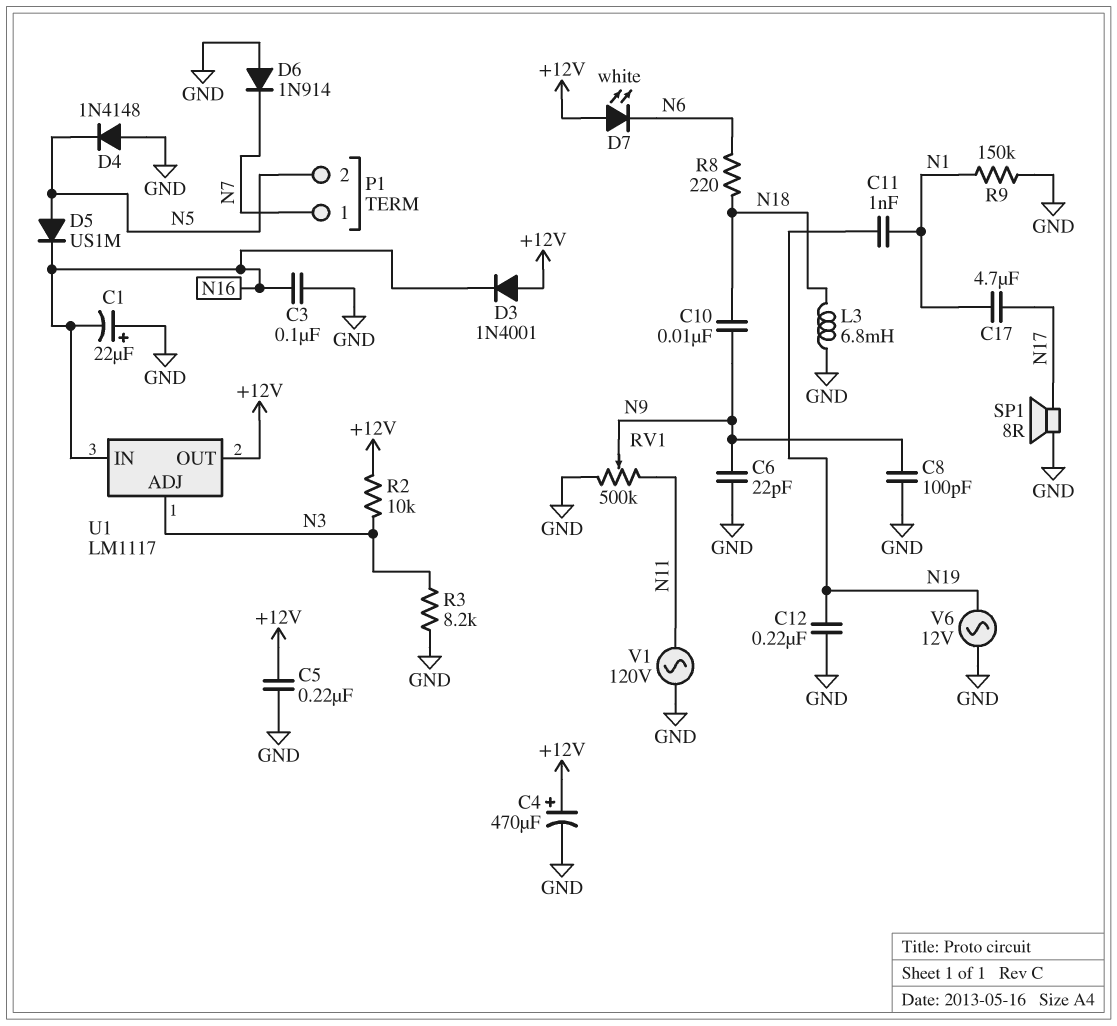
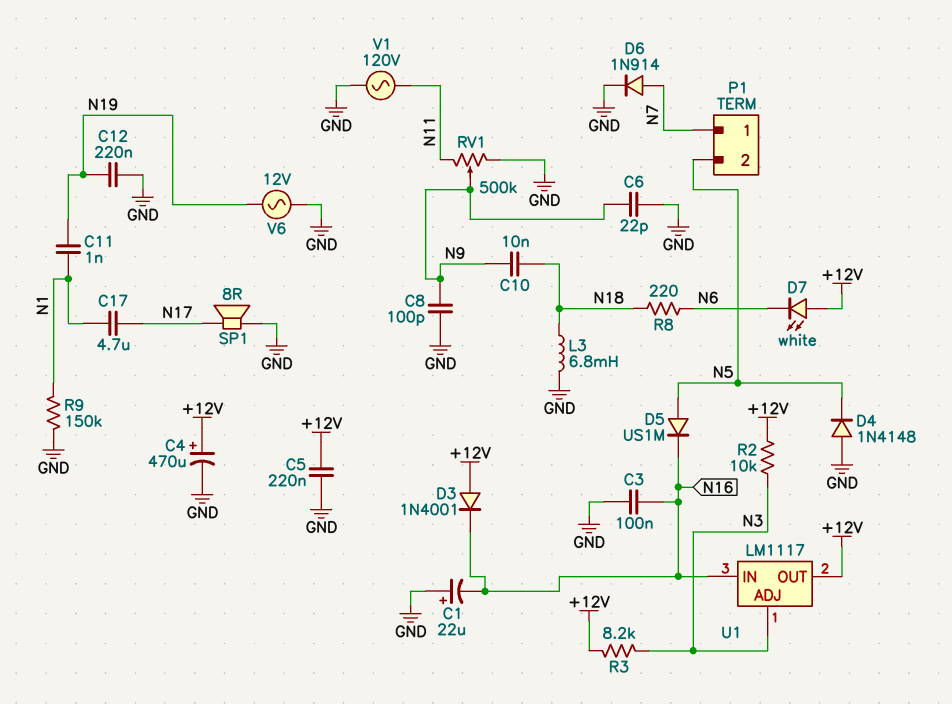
D6: diode 1N914 (A GND, K N7) -> diode 1N914 (A N7, K GND)
R3: 8.2k (GND, N3) -> 8.2k (+12V, N3)

